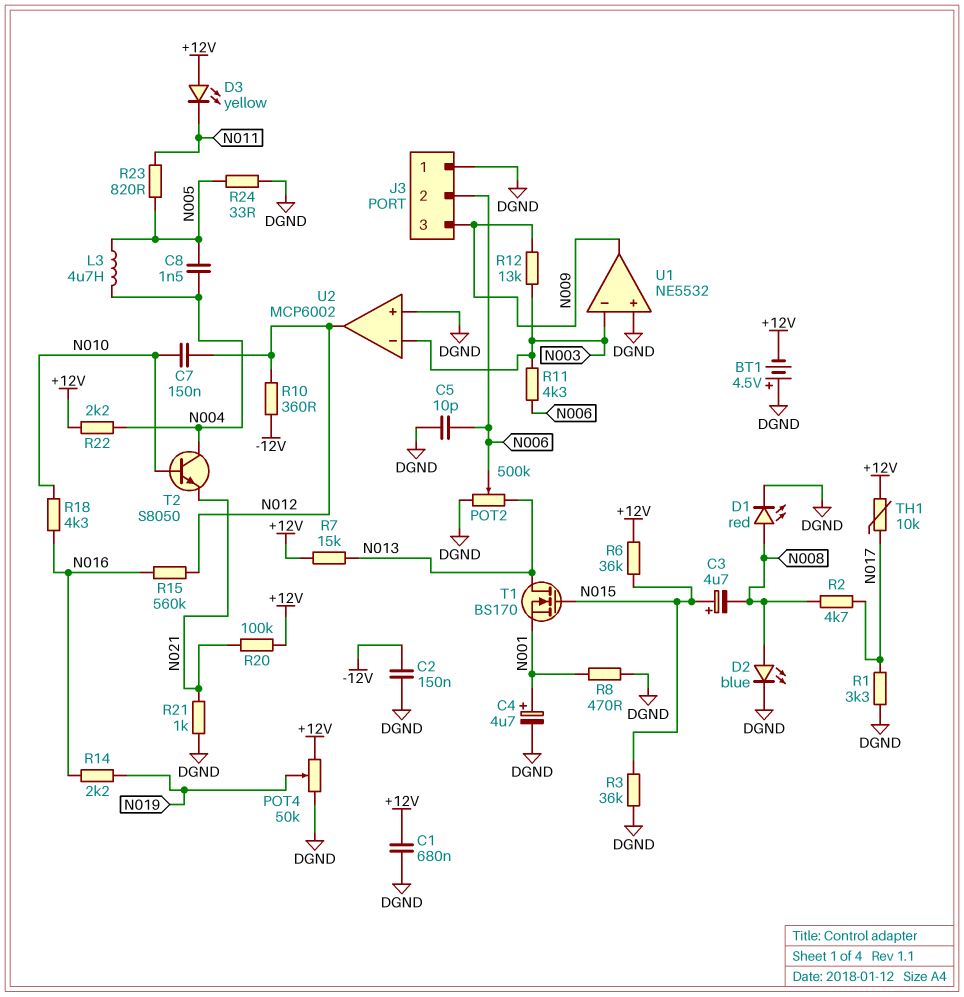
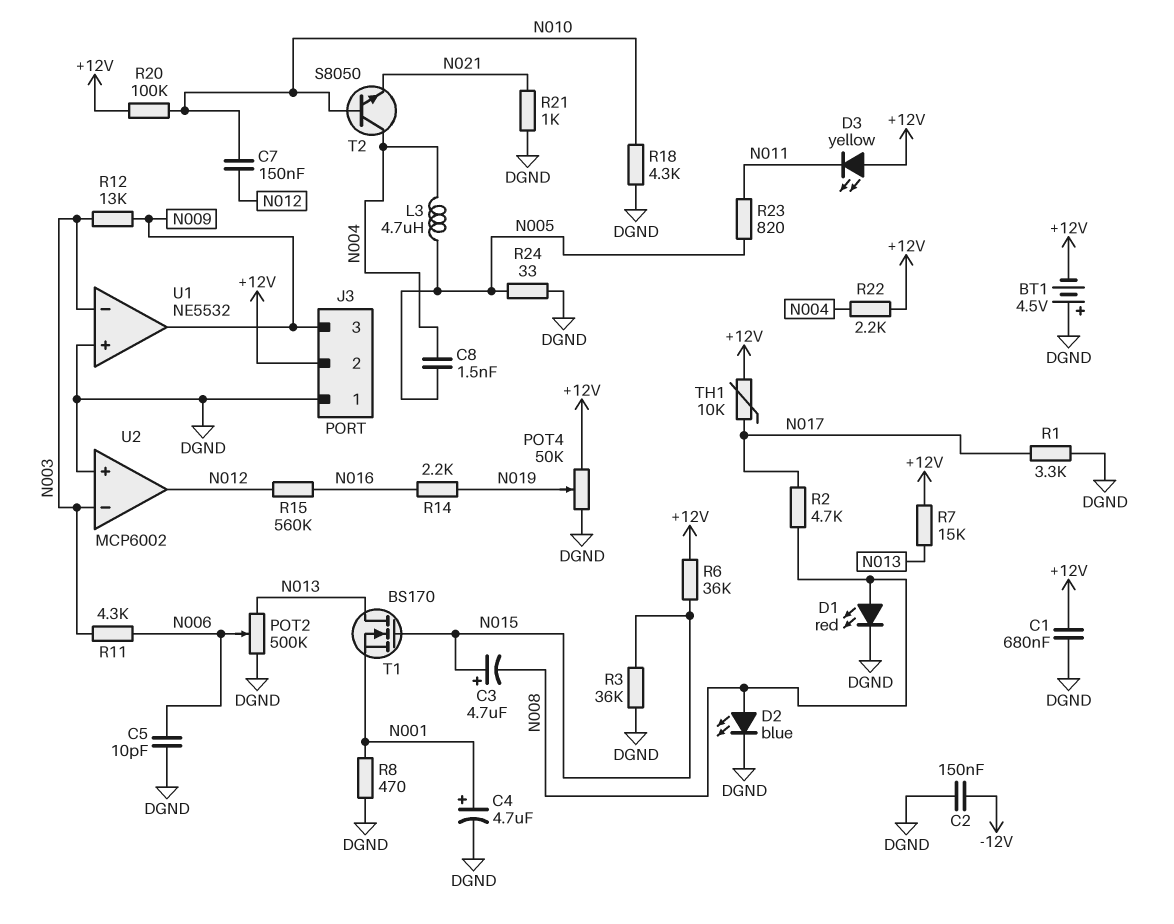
J3 pin 2: N006 -> +12V
R10: 360 (-12V, N012) -> none
R18: 4.3k (N010, N016) -> 4.3k (DGND, N010)
R20: 100k (+12V, N021) -> 100k (+12V, N010)

